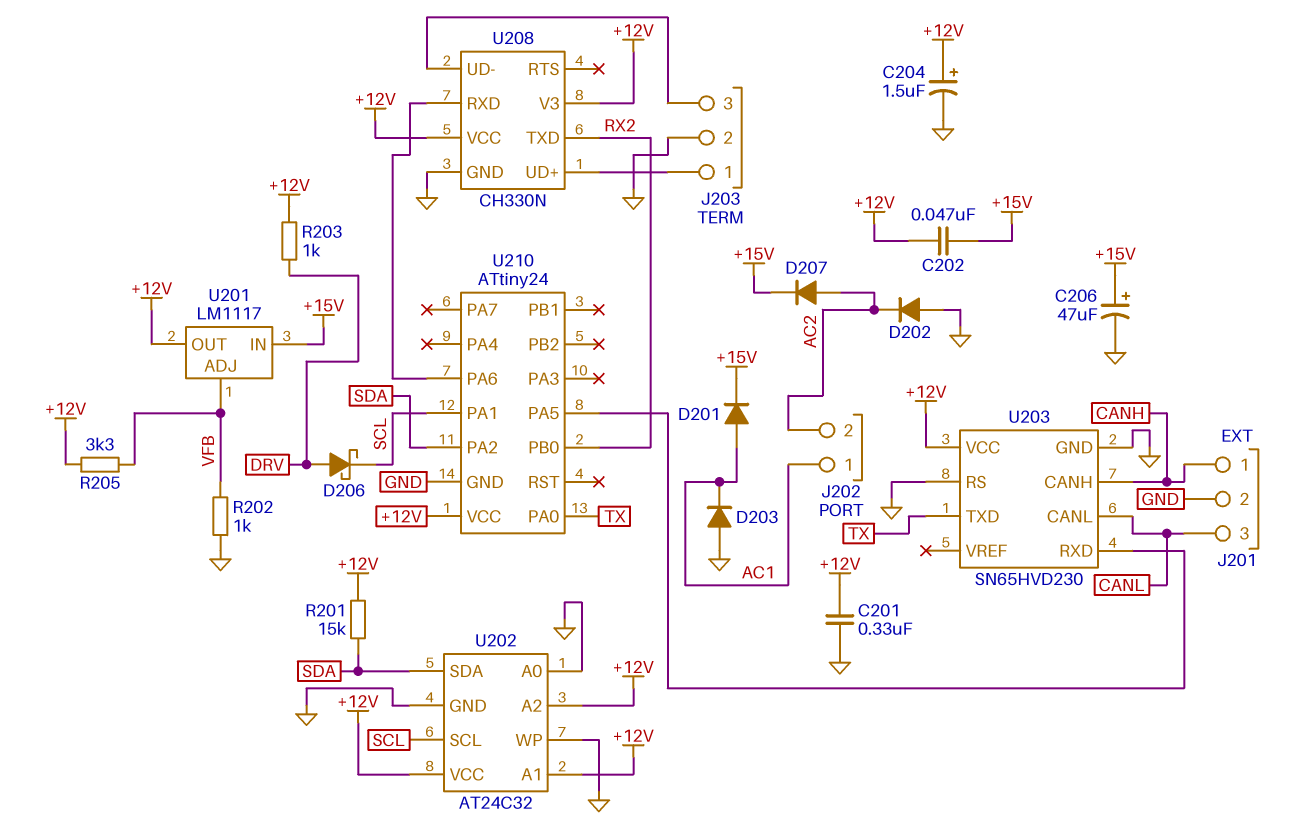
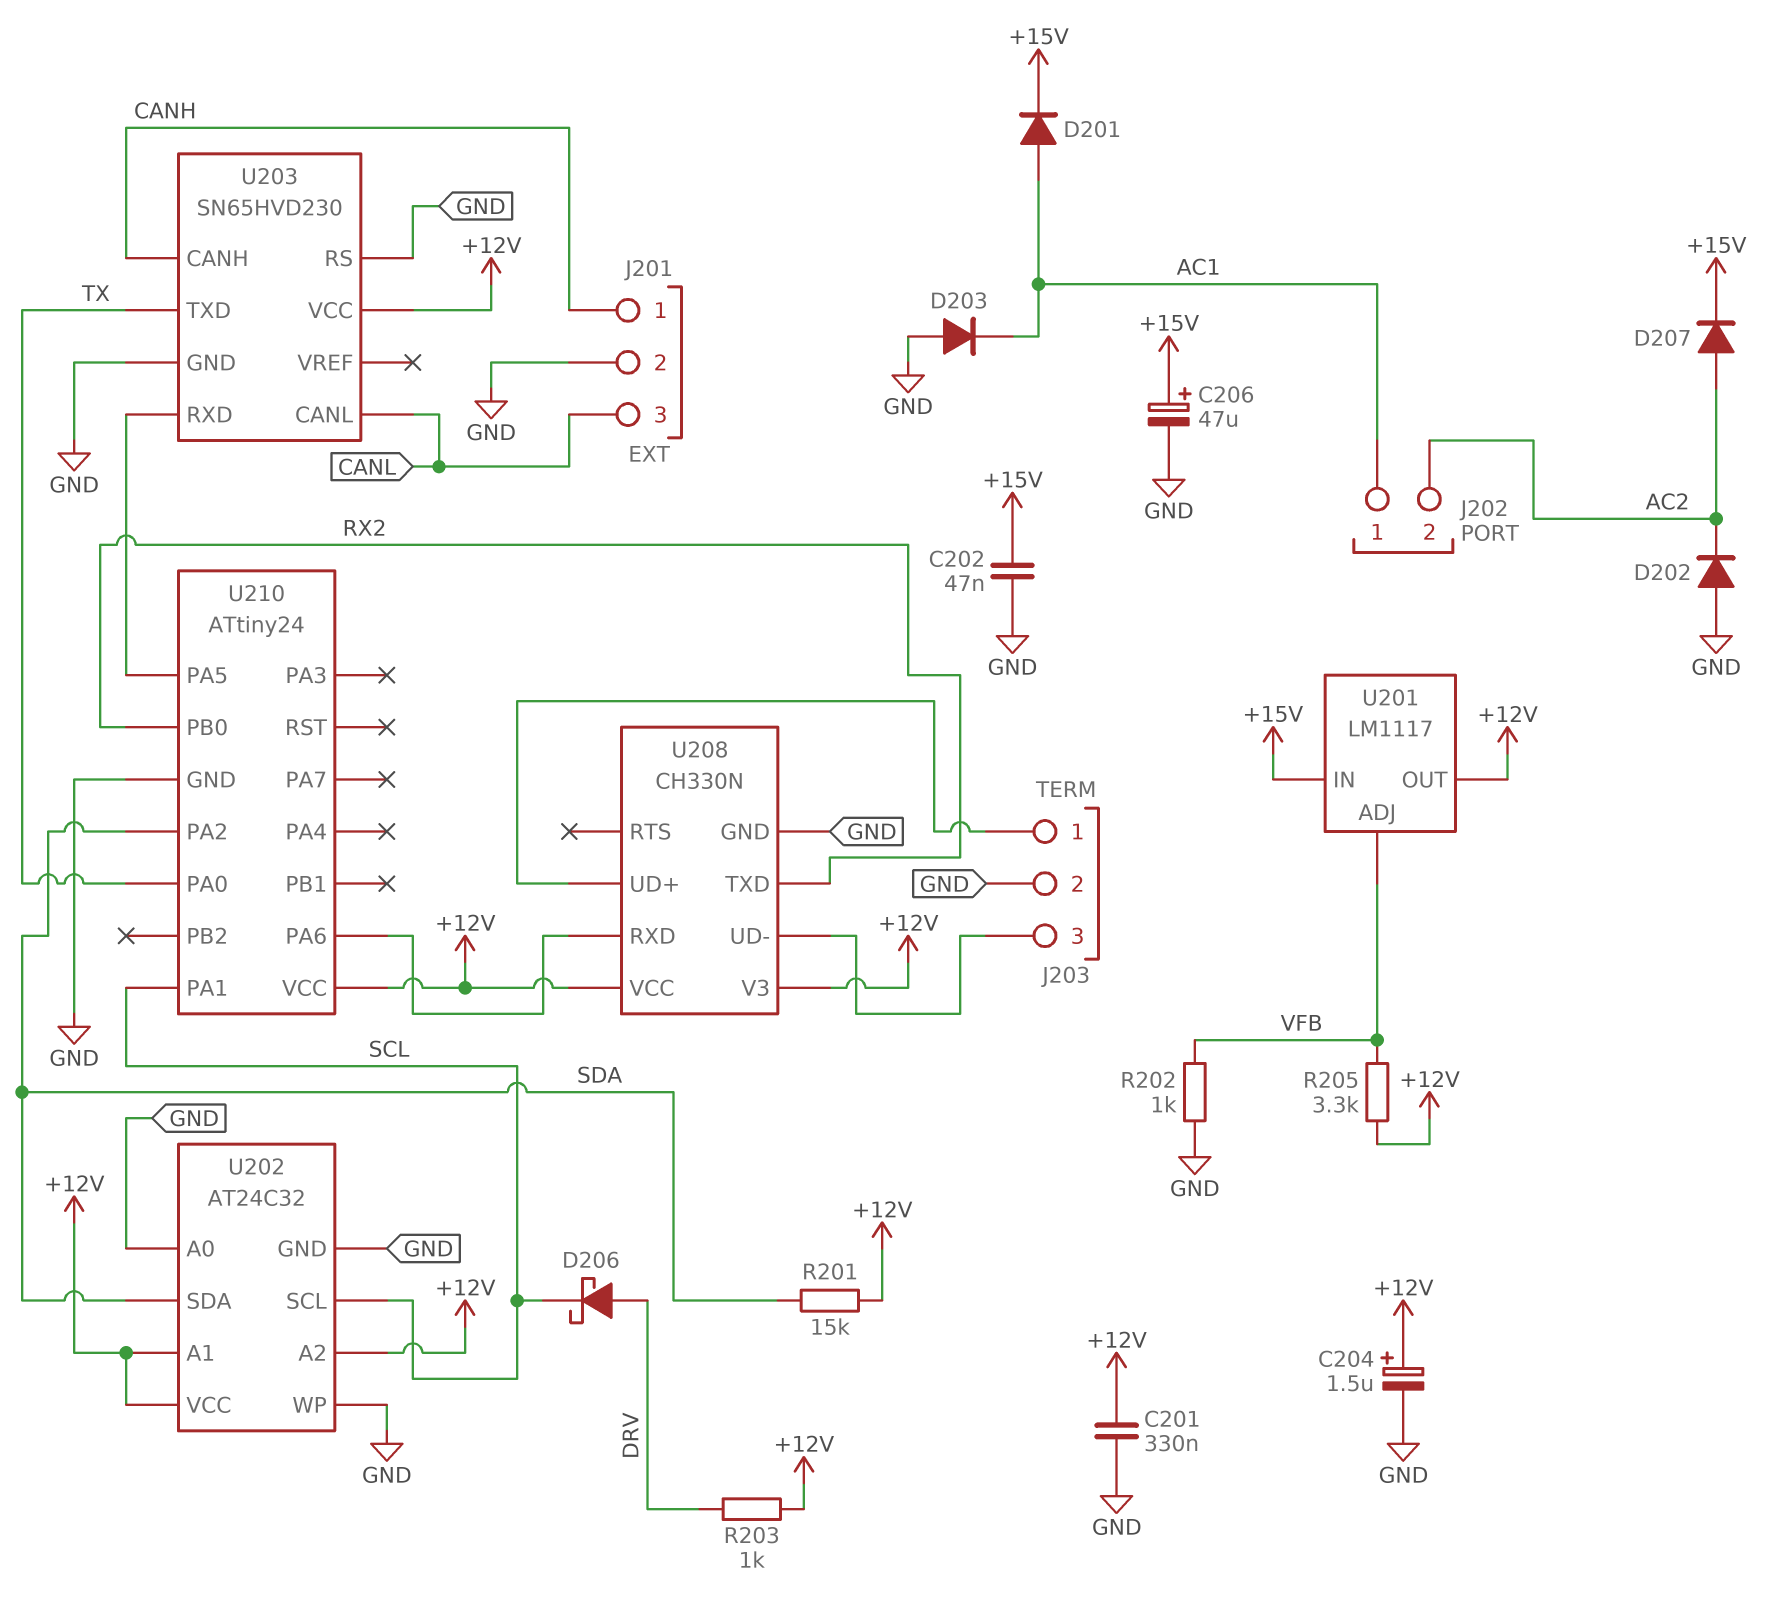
C202: 47nF (+12V, +15V) -> 47nF (+15V, GND)

